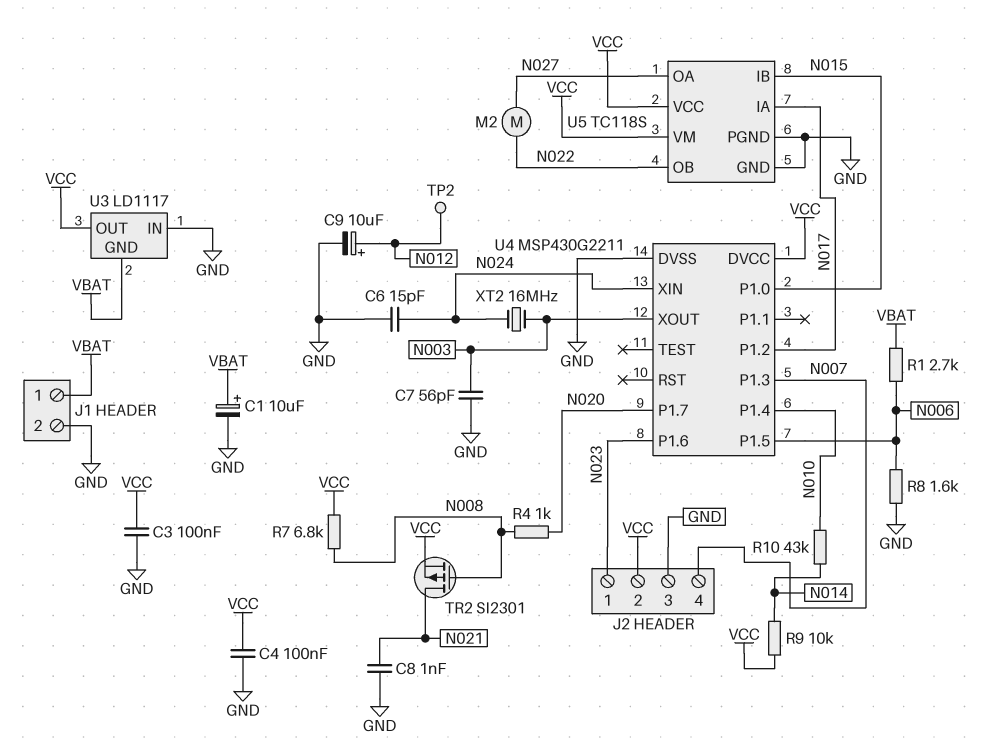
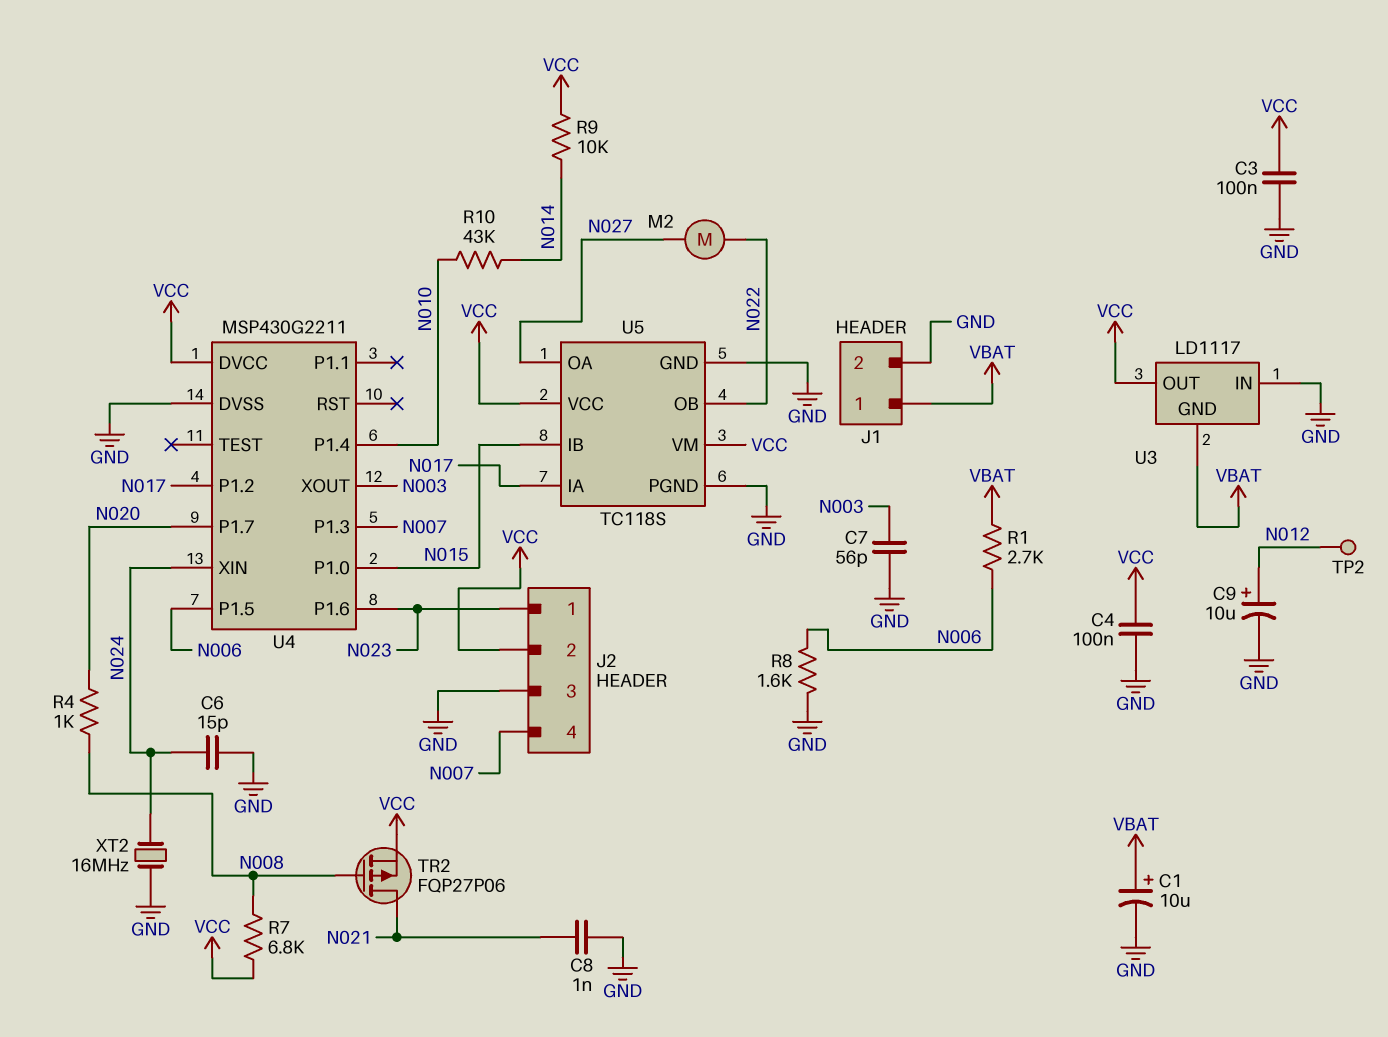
TR2: PMOS SI2301 (G N008, D N021, S VCC) -> PMOS FQP27P06 (G N008, D N021, S VCC)
XT2: 16MHz (N003, N024) -> 16MHz (GND, N024)

